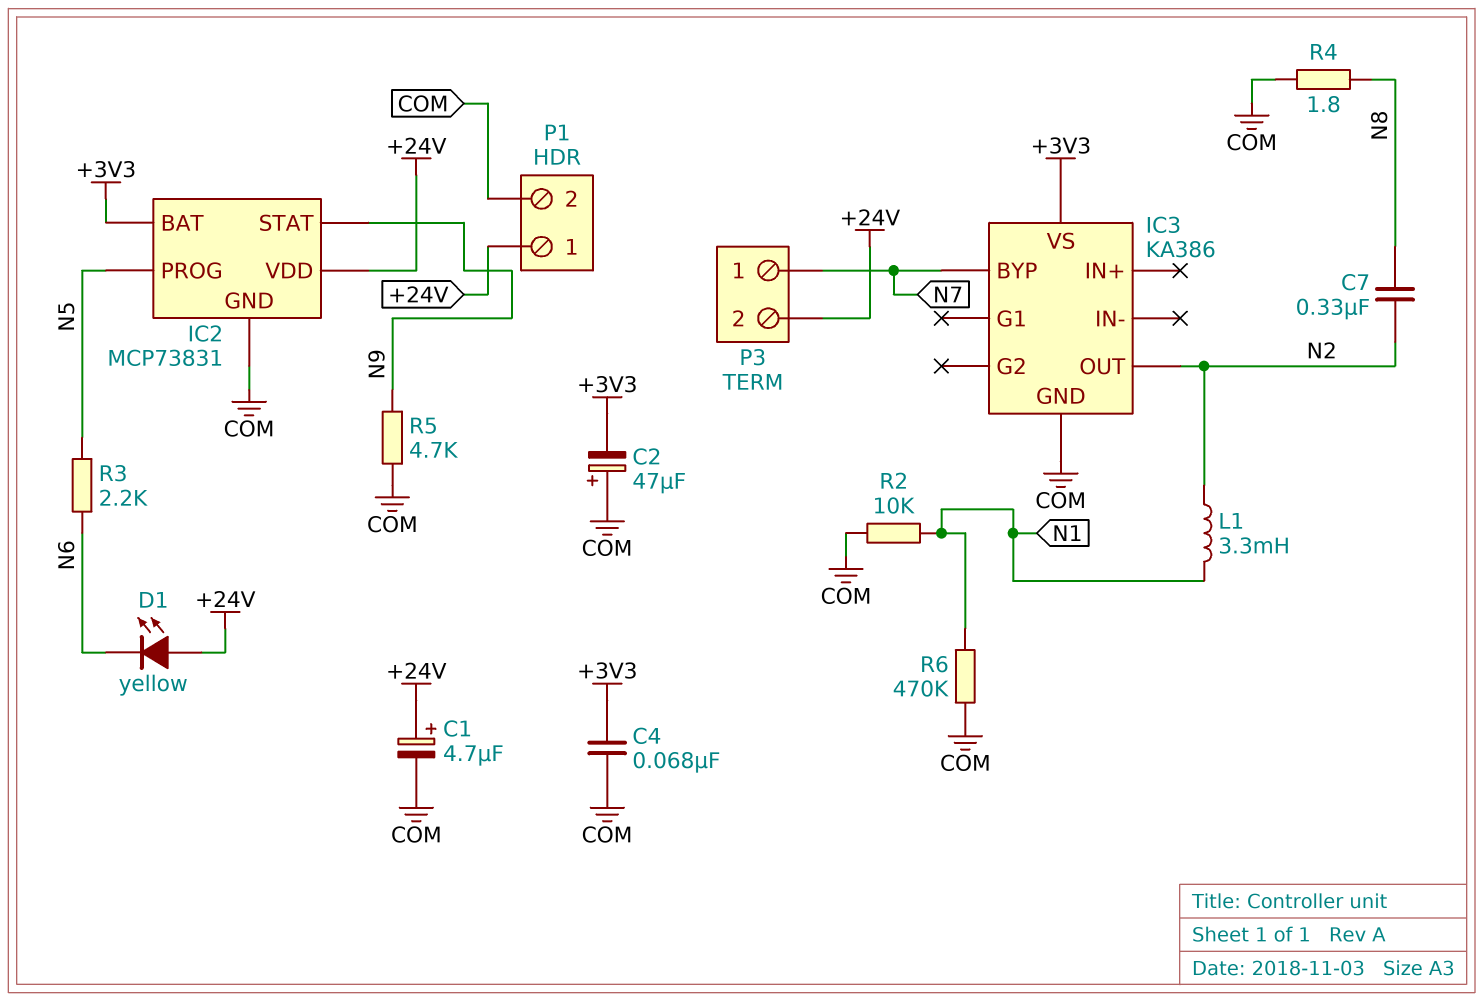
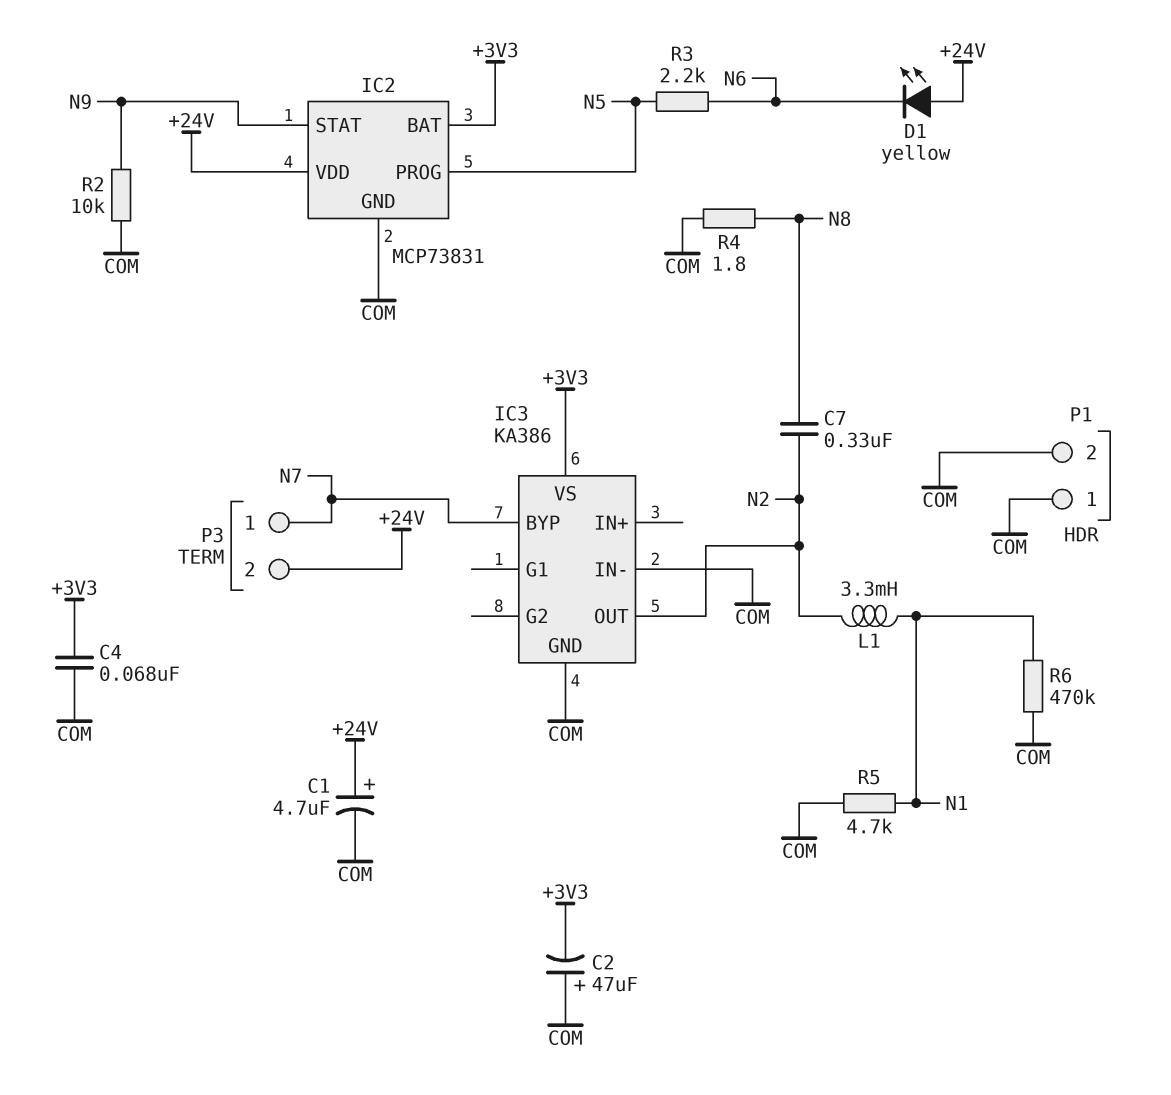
IC3 pin IN-: none -> COM
P1 pin 1: +24V -> COM
R2: 10k (COM, N1) -> 10k (COM, N9)
R5: 4.7k (COM, N9) -> 4.7k (COM, N1)

